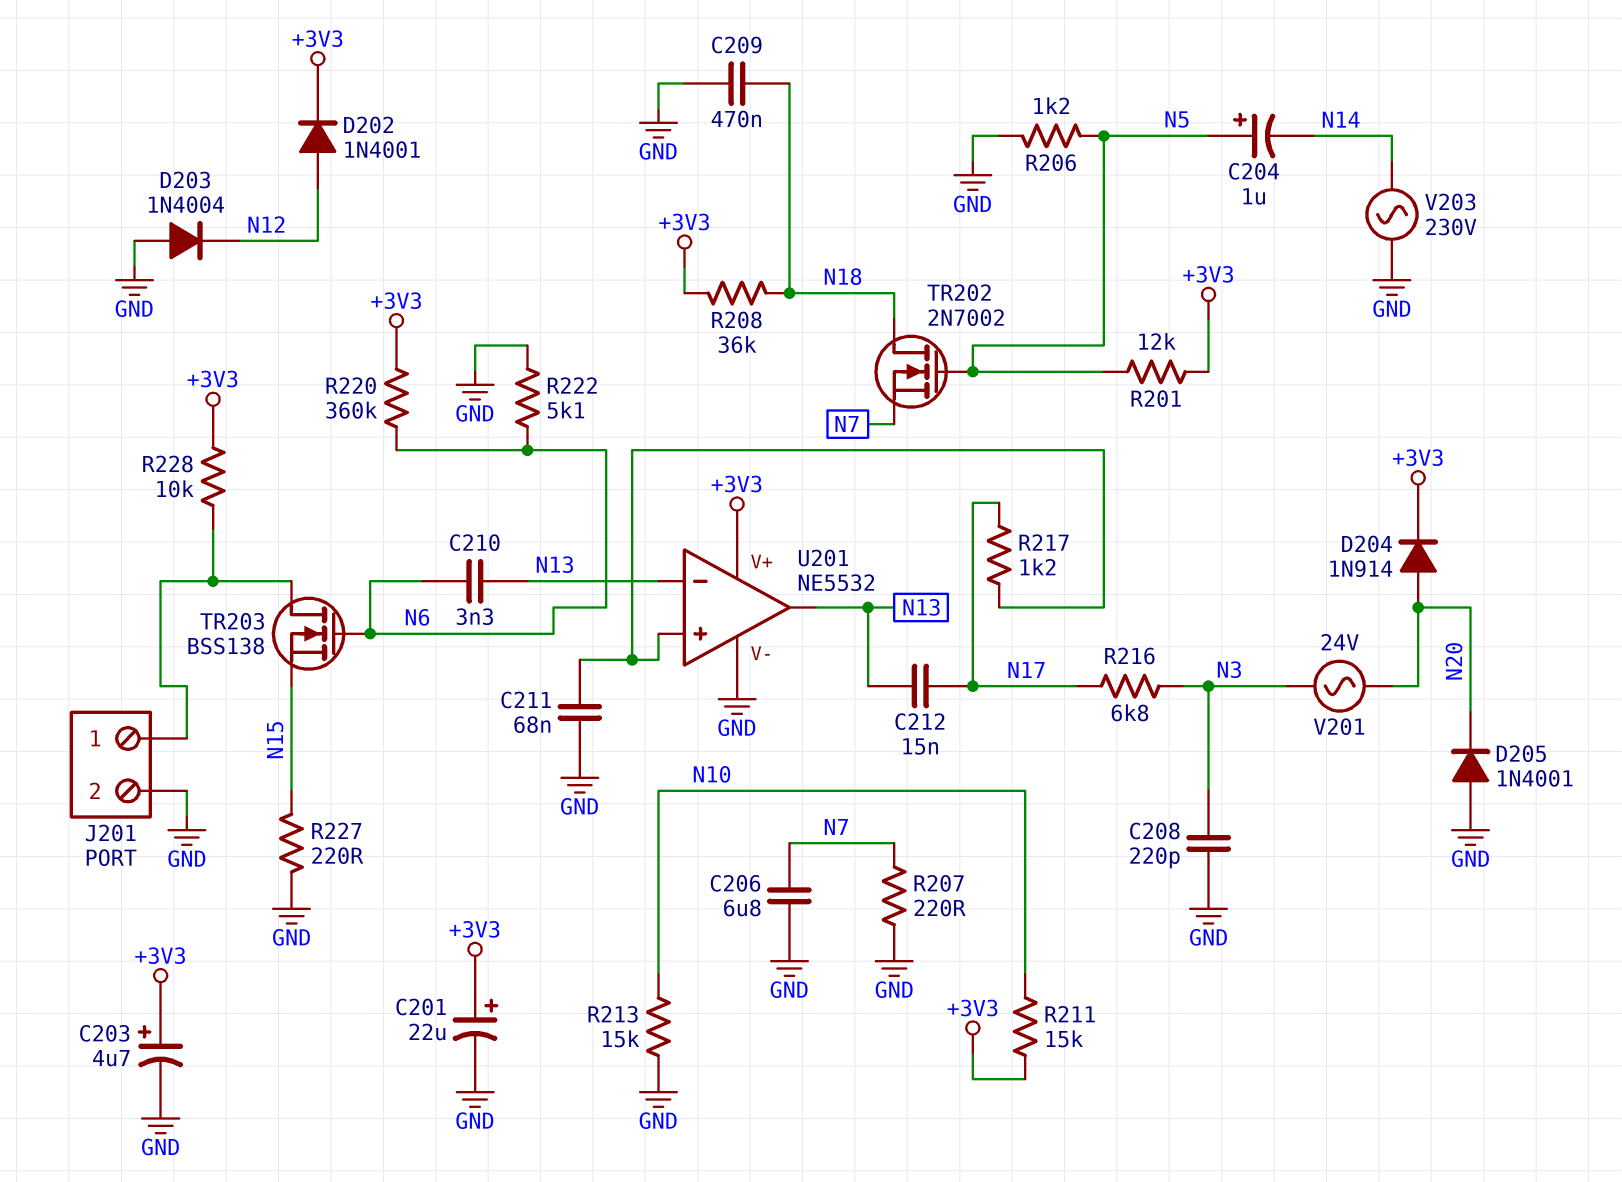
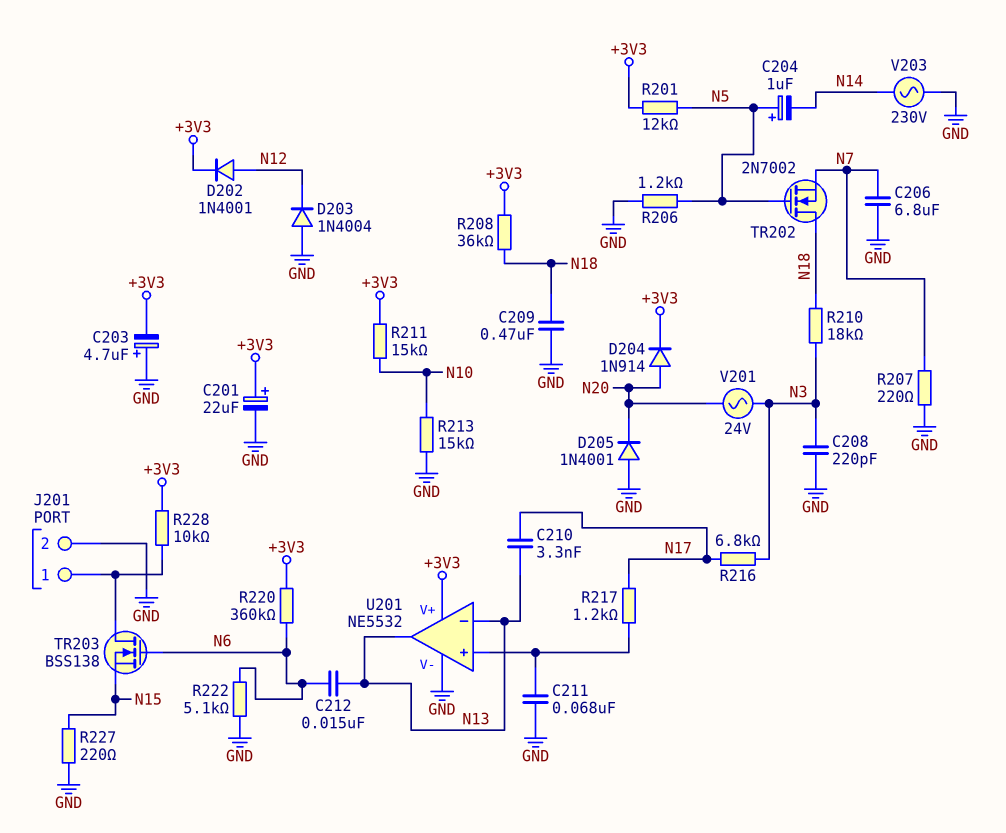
C203: 4.7uF (plus +3V3, minus GND) -> 4.7uF (plus GND, minus +3V3)
C210: 3.3nF (N6, N13) -> 3.3nF (N13, N17)
C212: 15nF (N13, N17) -> 15nF (N6, N13)
R210: none -> 18k (N3, N18)

